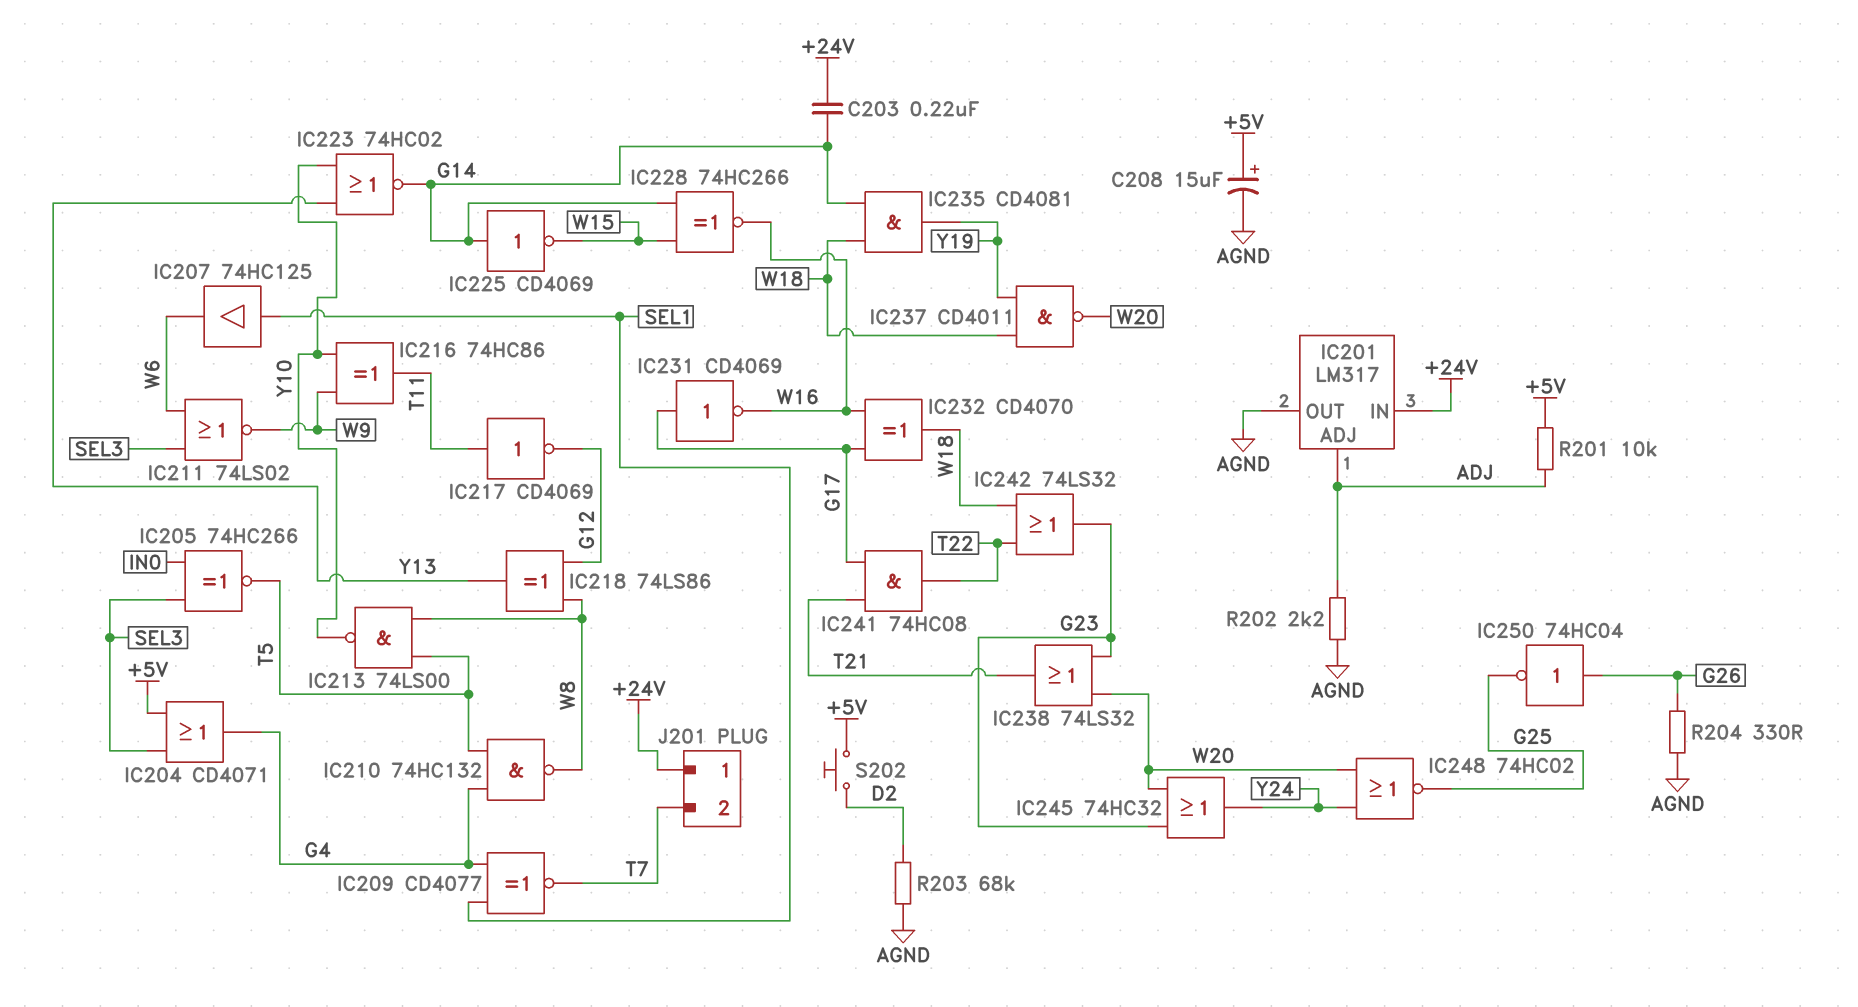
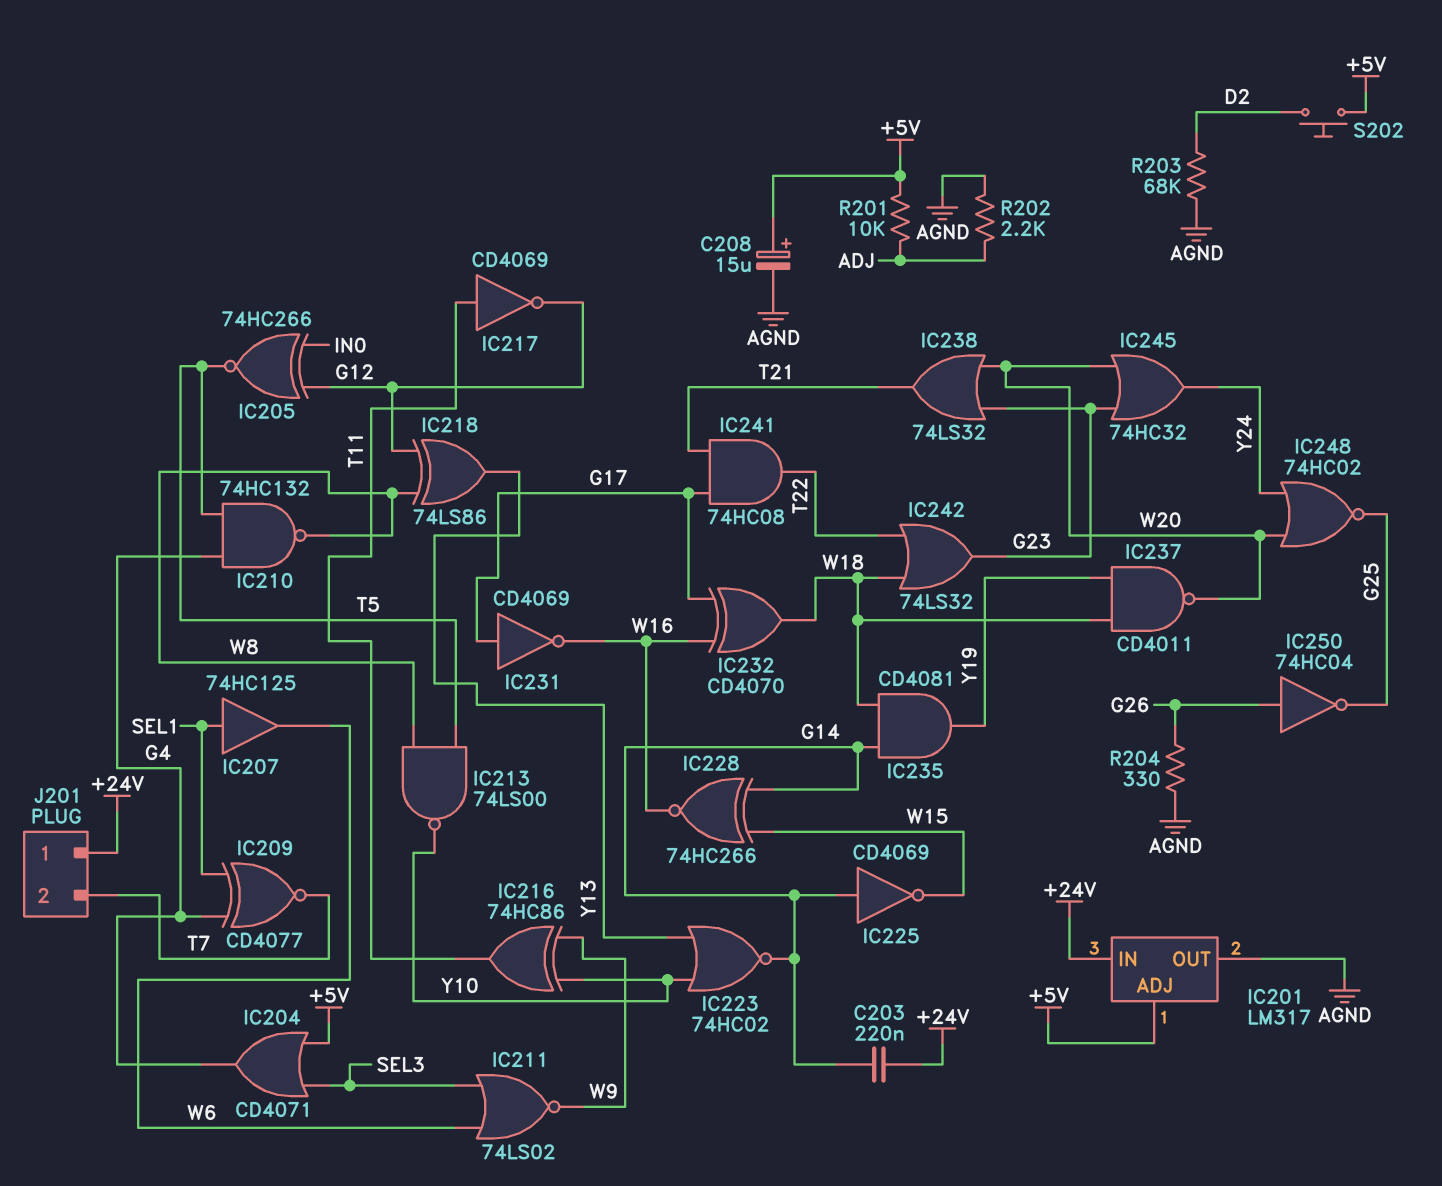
IC201 pin ADJ: ADJ -> +5V
IC205: XNOR 74HC266 (in IN0, in SEL3, out T5) -> XNOR 74HC266 (in G12, in IN0, out T5)

